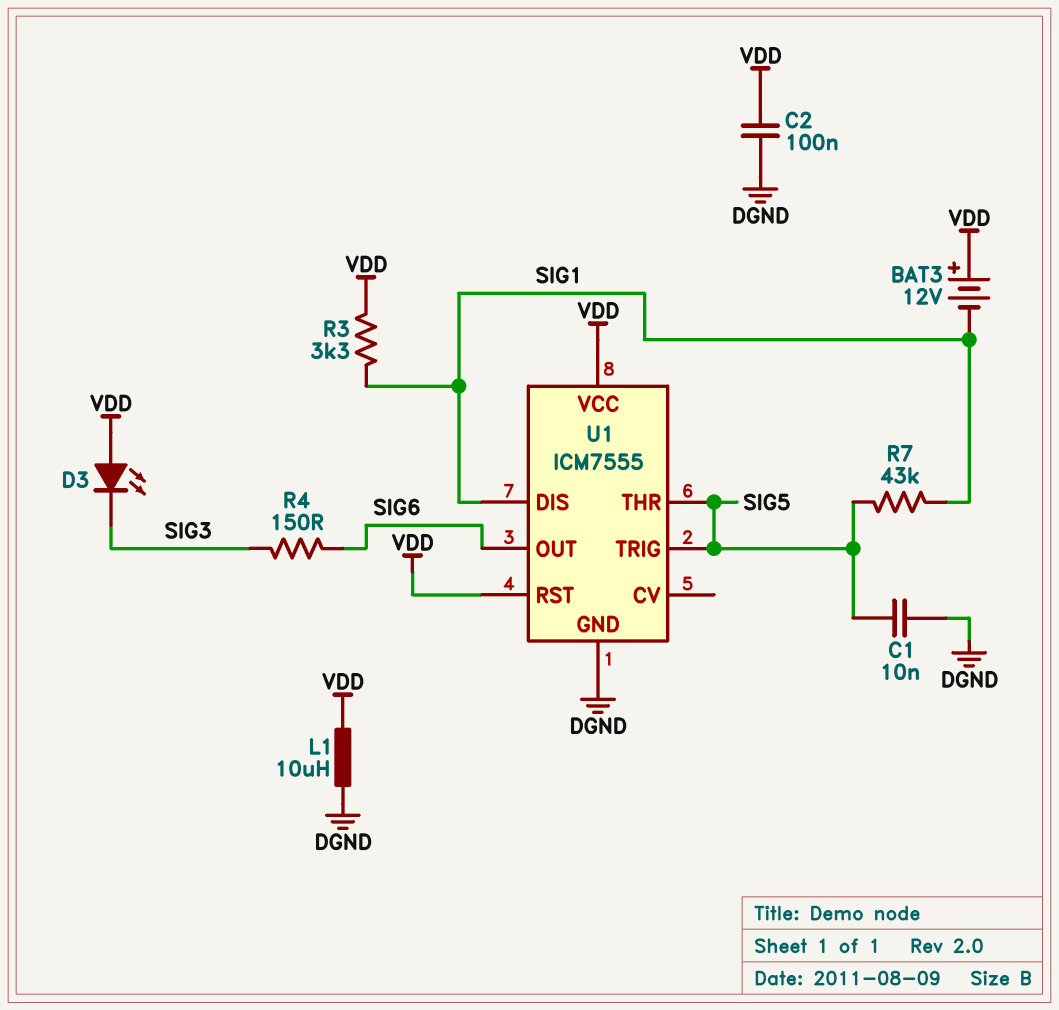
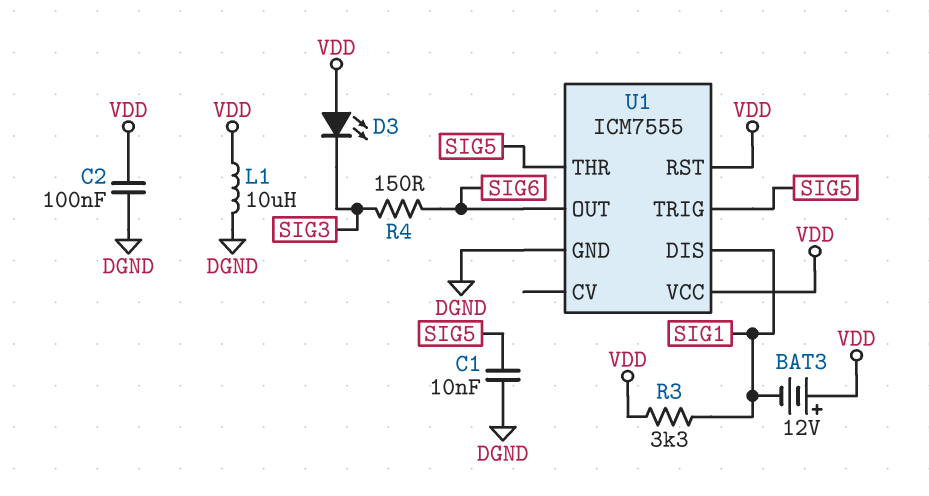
R7: 43k (SIG1, SIG5) -> none

